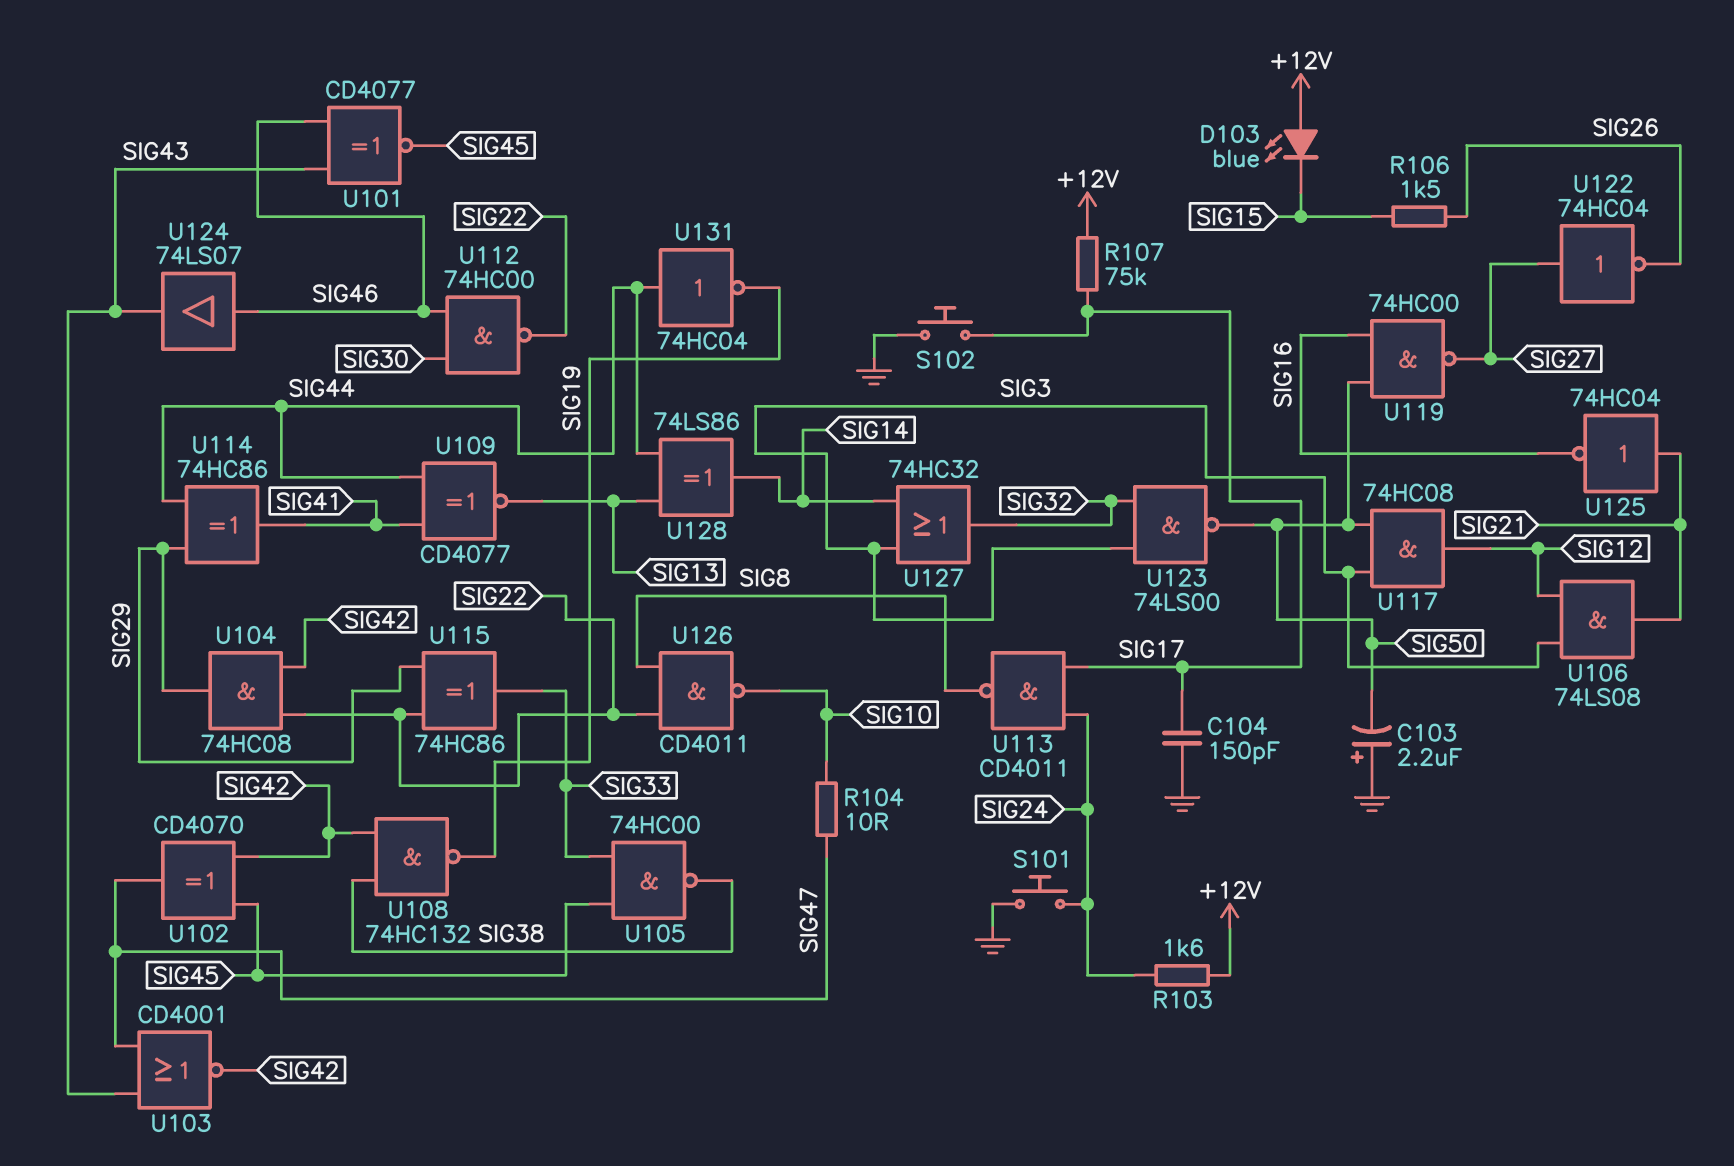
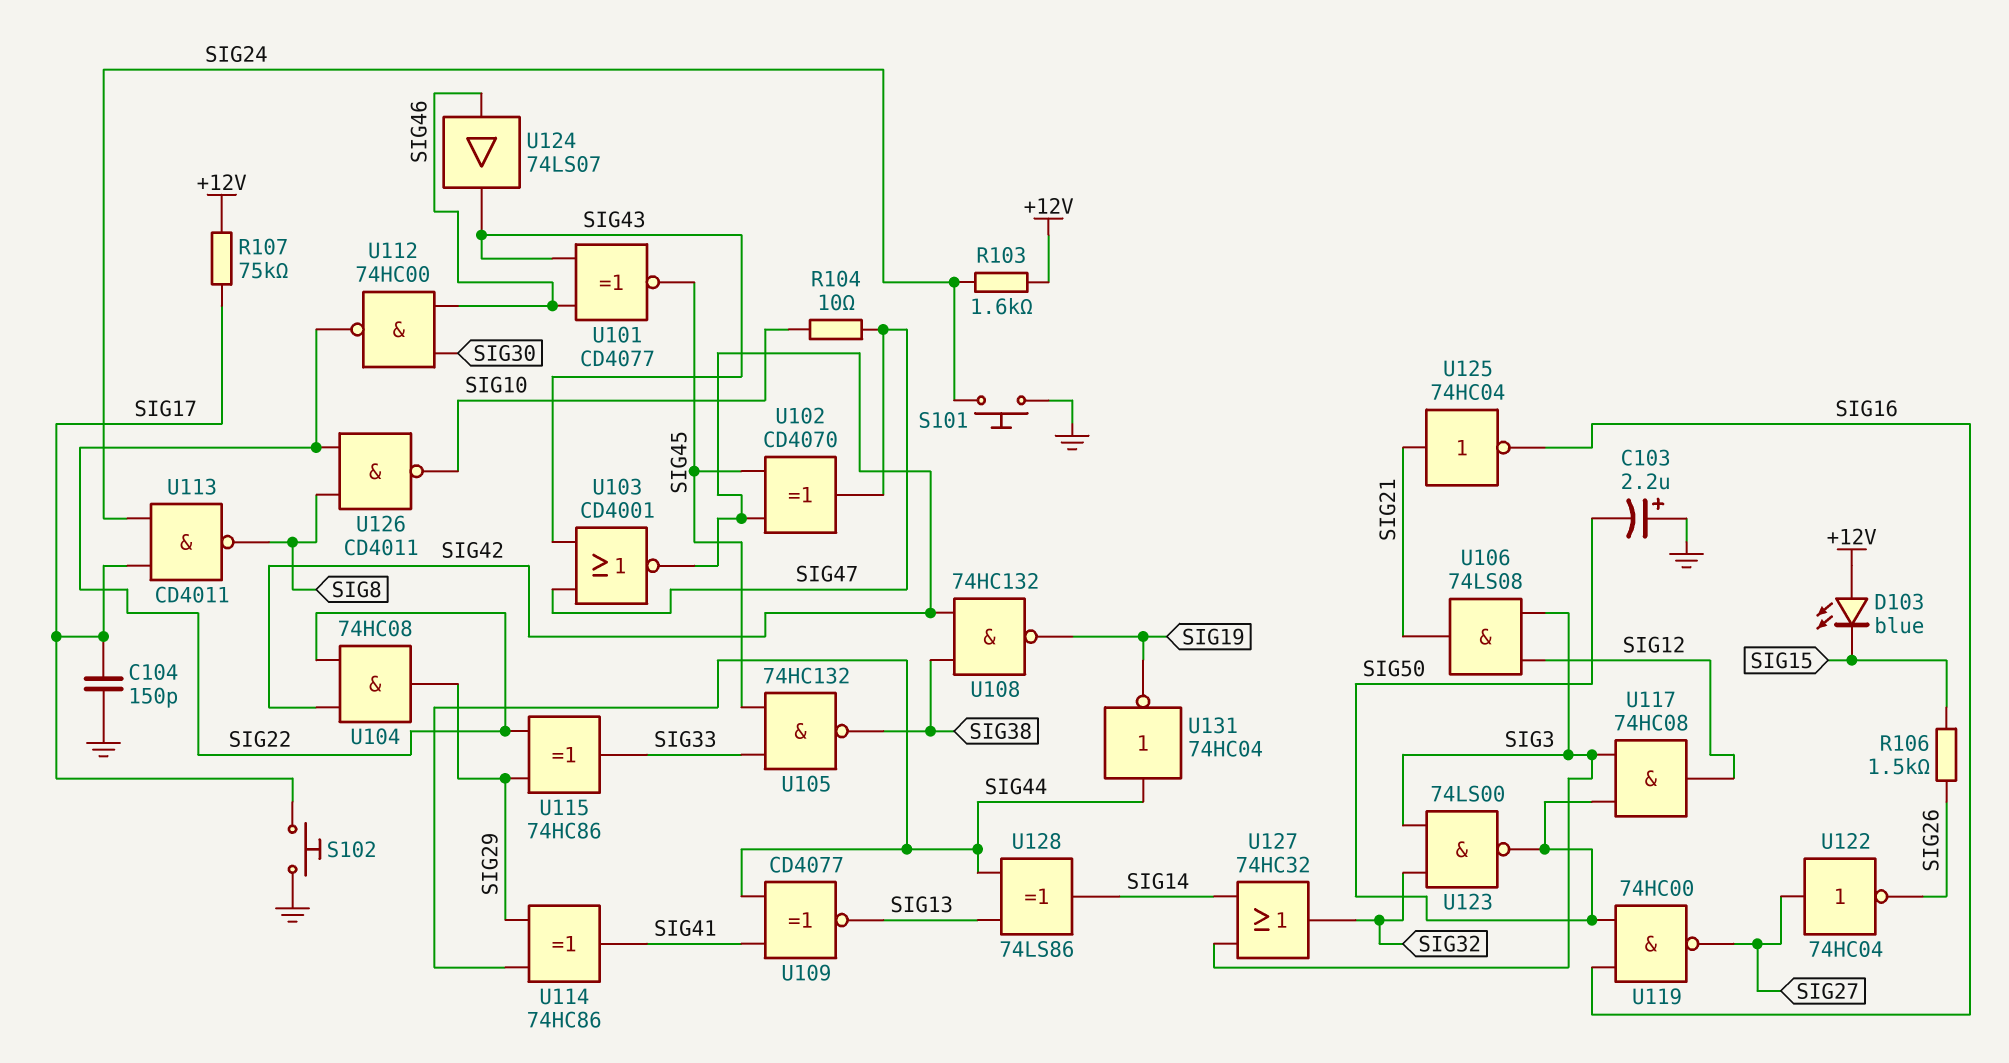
U105: NAND 74HC00 (in SIG33, in SIG45, out SIG38) -> NAND 74HC132 (in SIG33, in SIG45, out SIG38)

